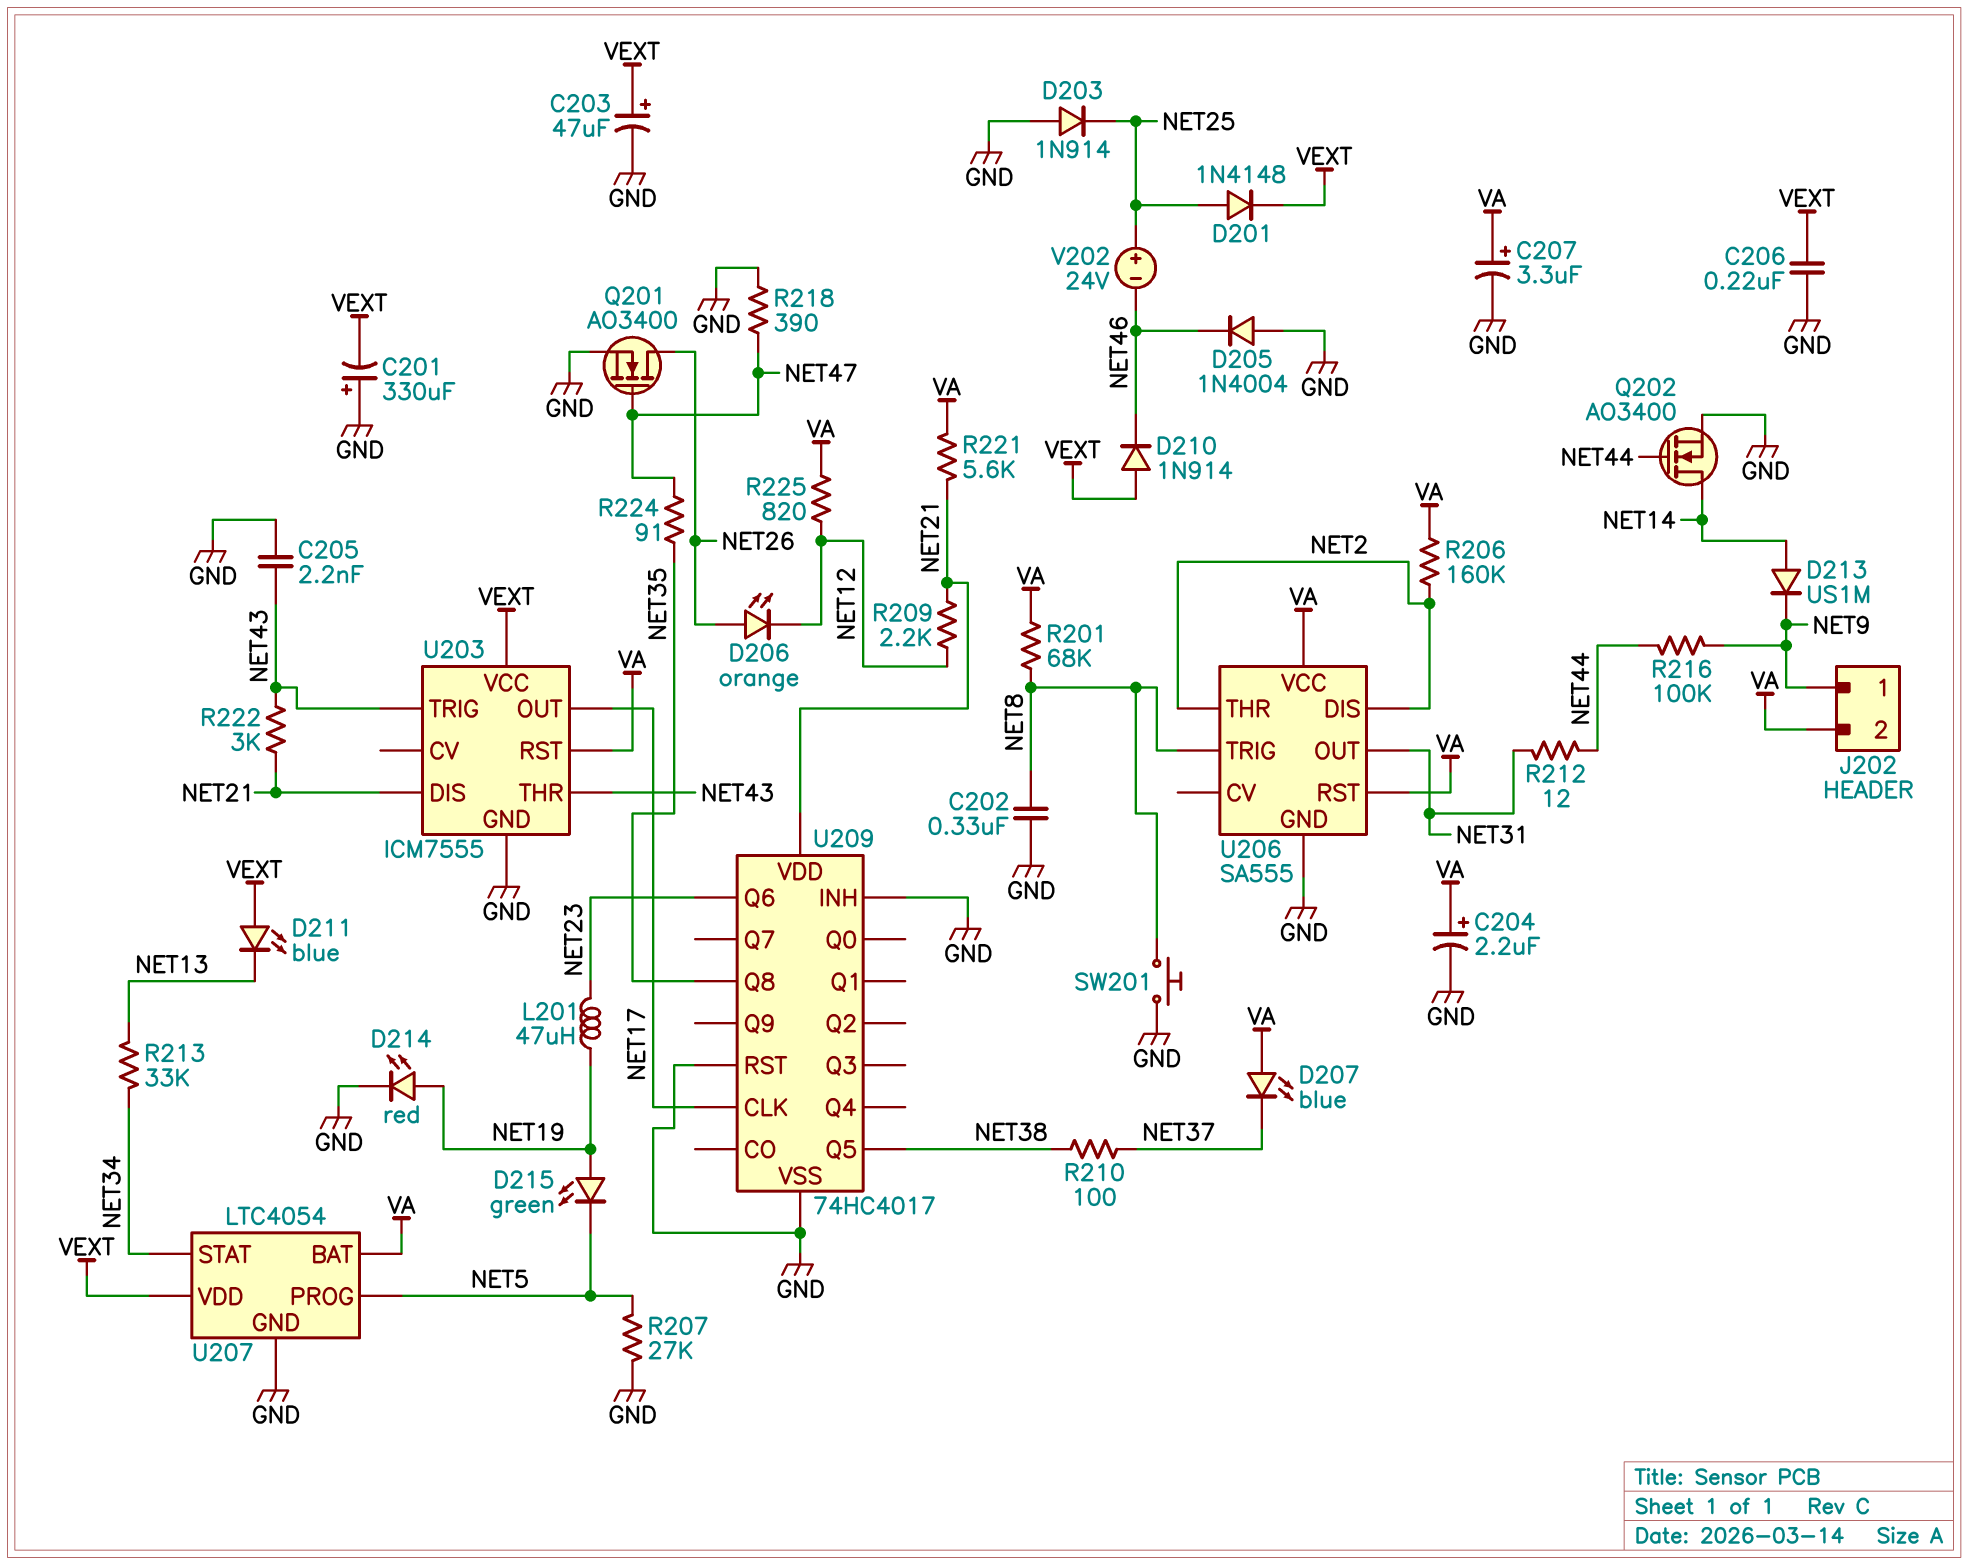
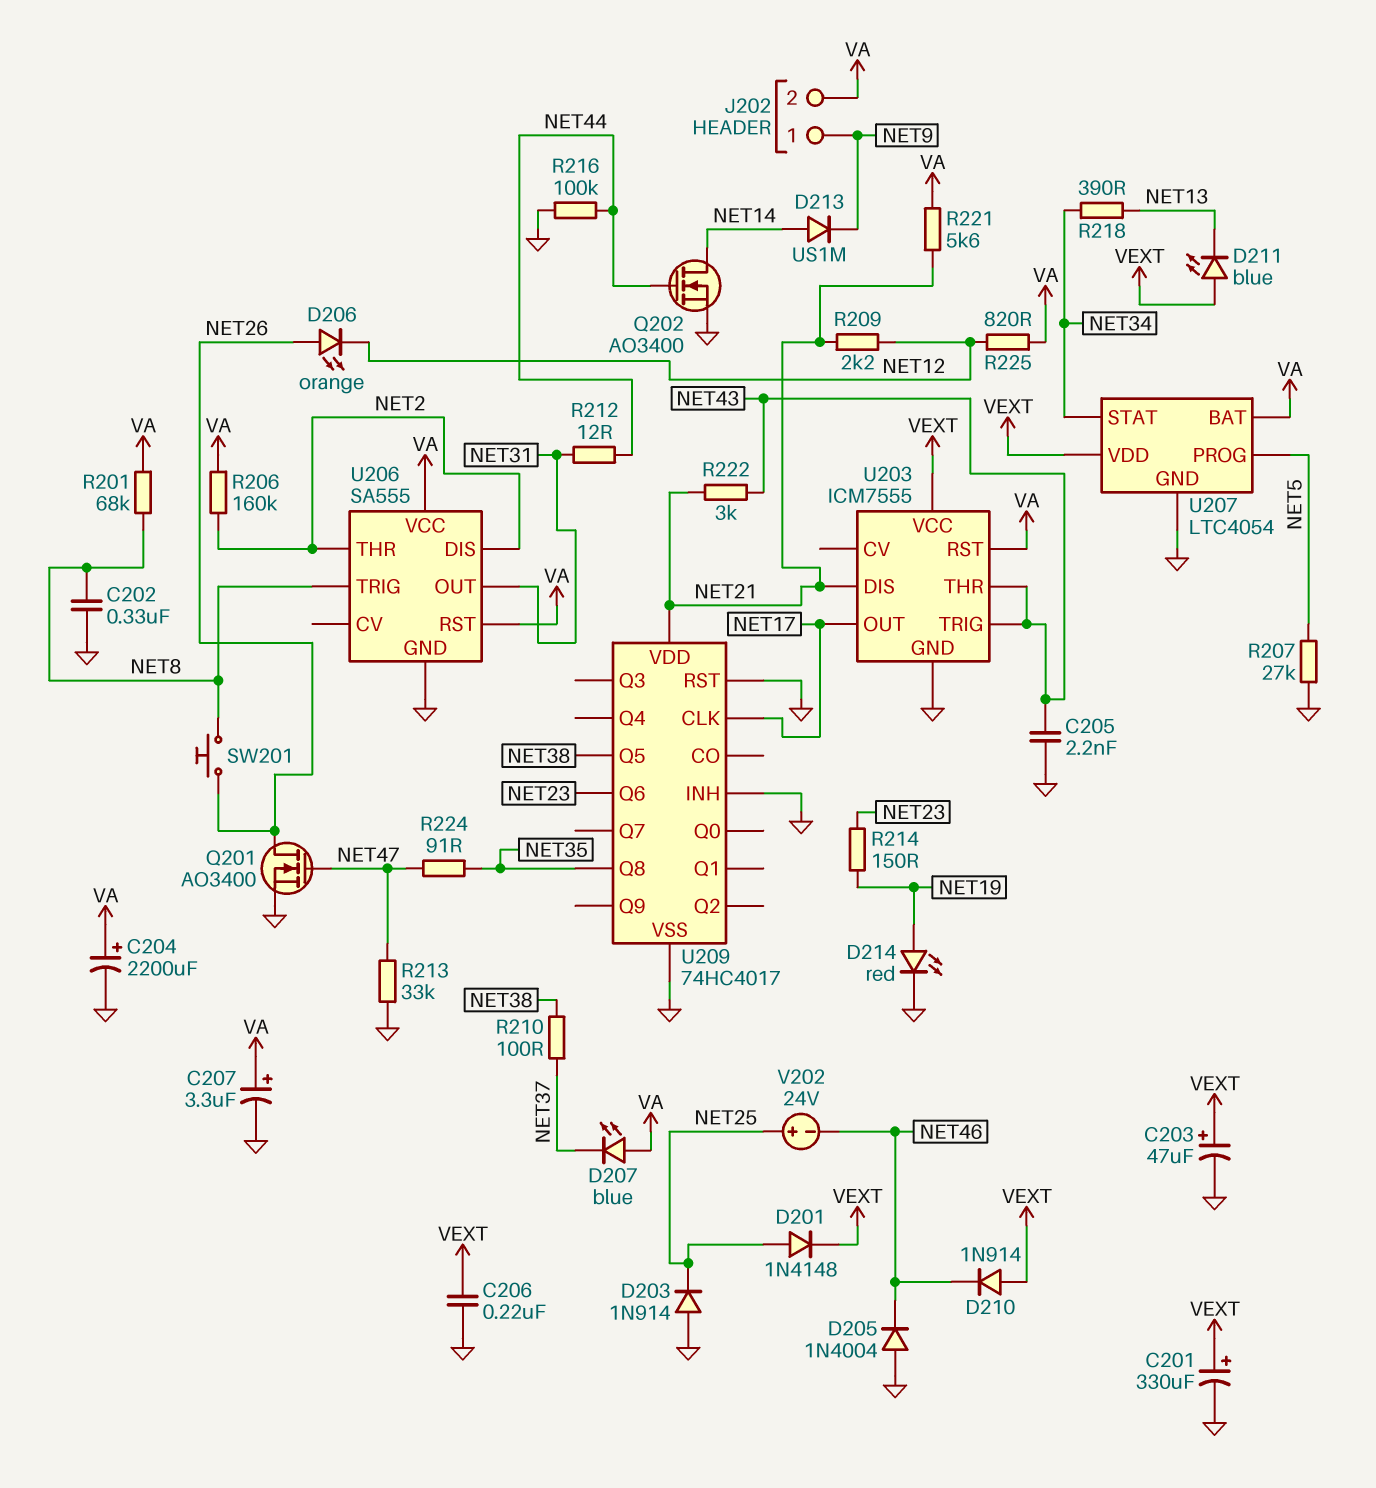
C201: 330uF (plus GND, minus VEXT) -> 330uF (plus VEXT, minus GND)
C204: 2.2uF (plus VA, minus GND) -> 2200uF (plus VA, minus GND)
D215: LED green (A NET19, K NET5) -> none
L201: 47uH (NET19, NET23) -> none
R213: 33k (NET13, NET34) -> 33k (GND, NET47)
R214: none -> 150 (NET19, NET23)
R216: 100k (NET9, NET44) -> 100k (GND, NET44)
R218: 390 (GND, NET47) -> 390 (NET13, NET34)
SW201: button (GND, NET8) -> button (NET8, NET26)

